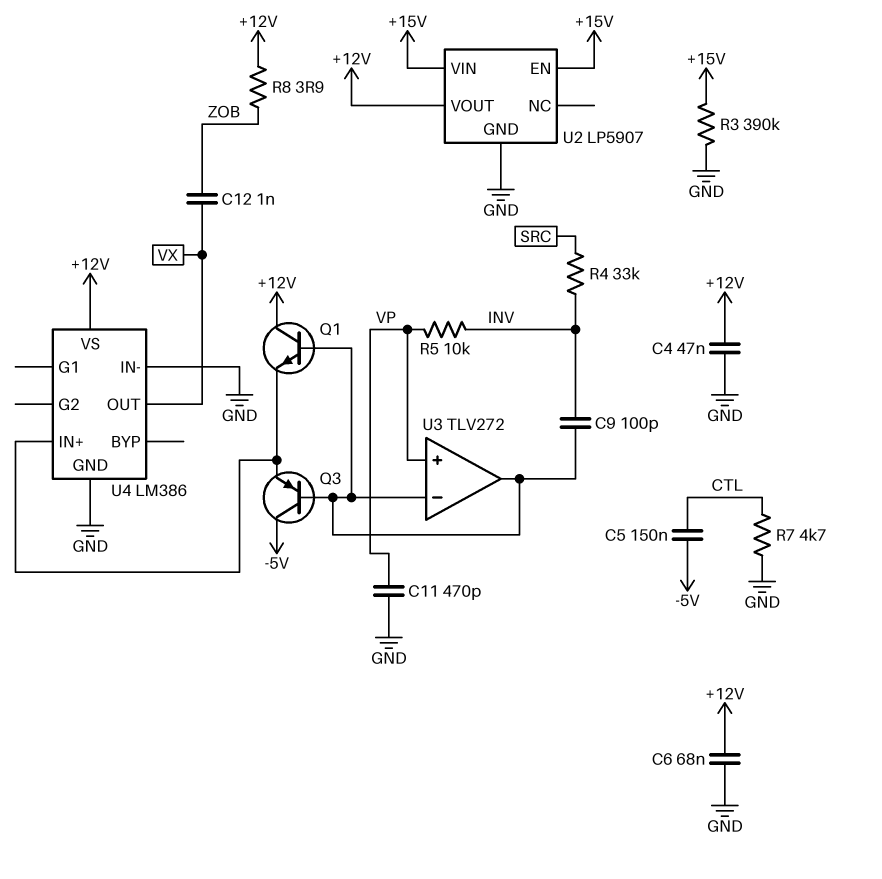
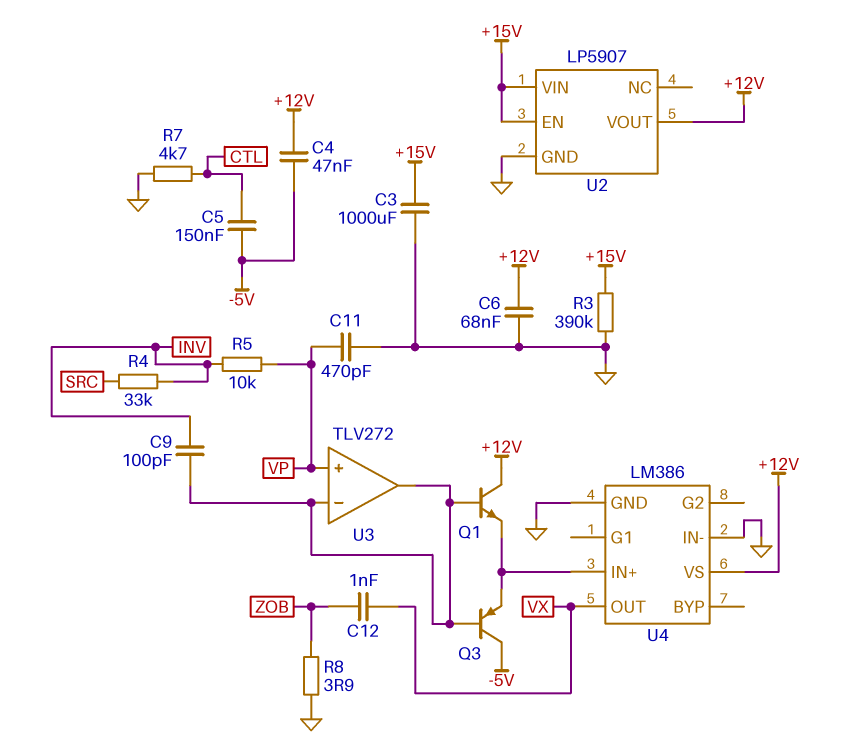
C3: none -> 1000uF (+15V, GND)
C4: 47nF (+12V, GND) -> 47nF (+12V, -5V)
R8: 3.9 (+12V, ZOB) -> 3.9 (GND, ZOB)

